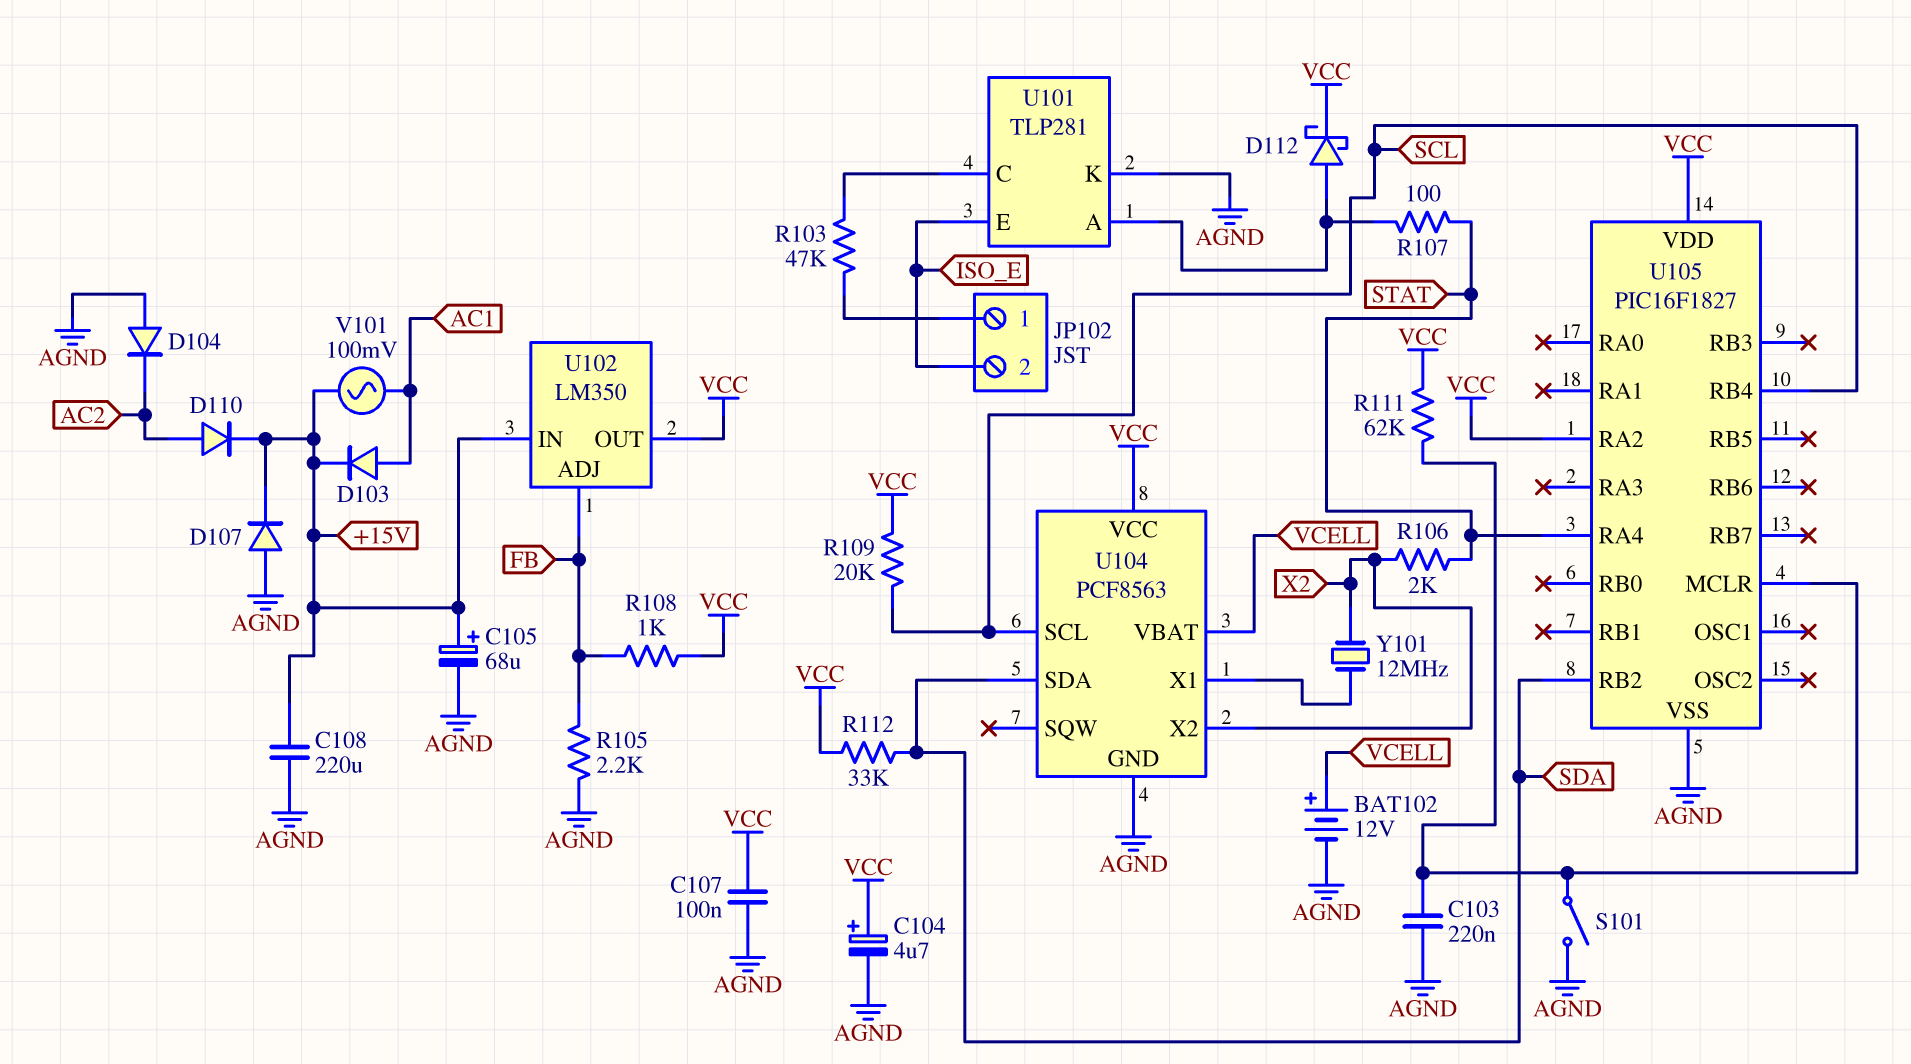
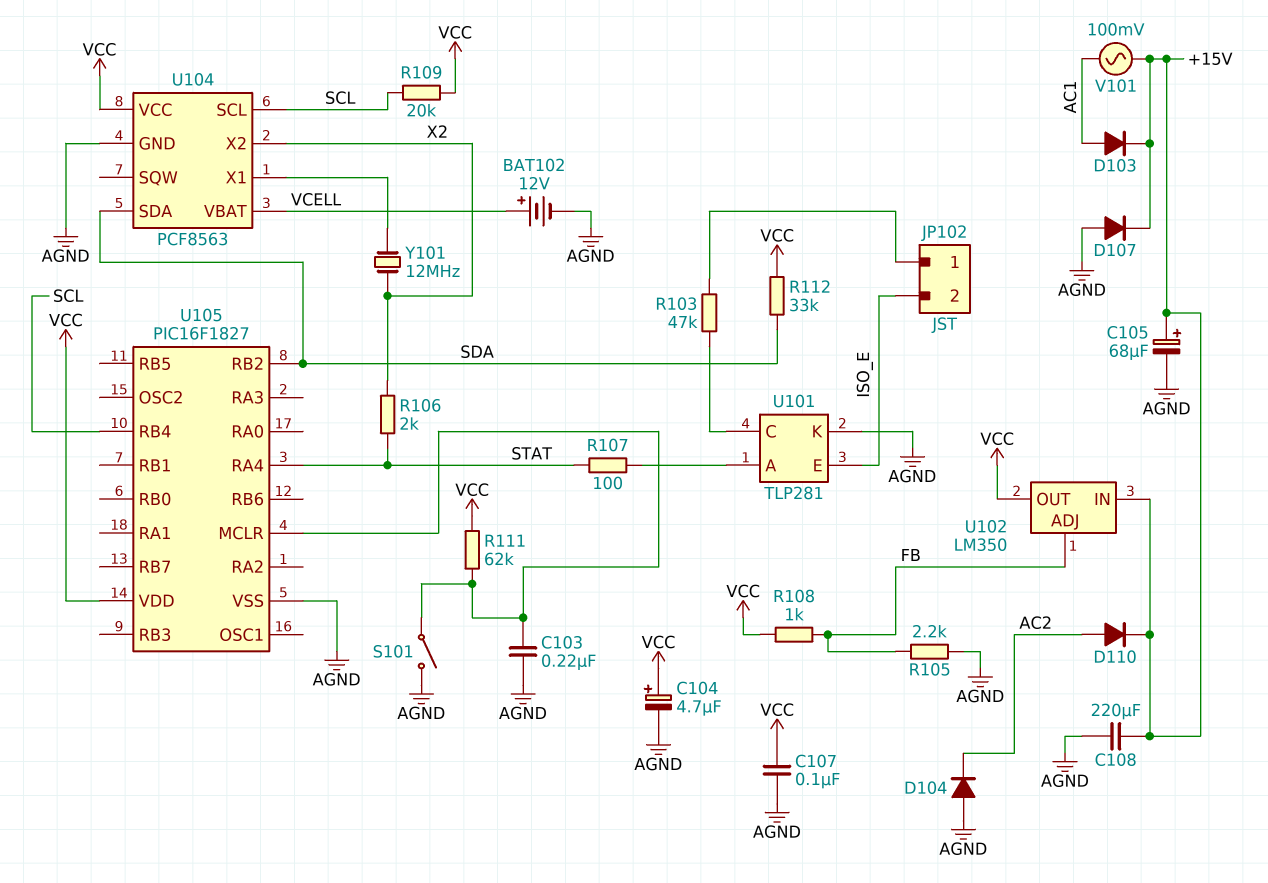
D112: schottky (A U101/A, K VCC) -> none
U105 pin RA2: VCC -> none

